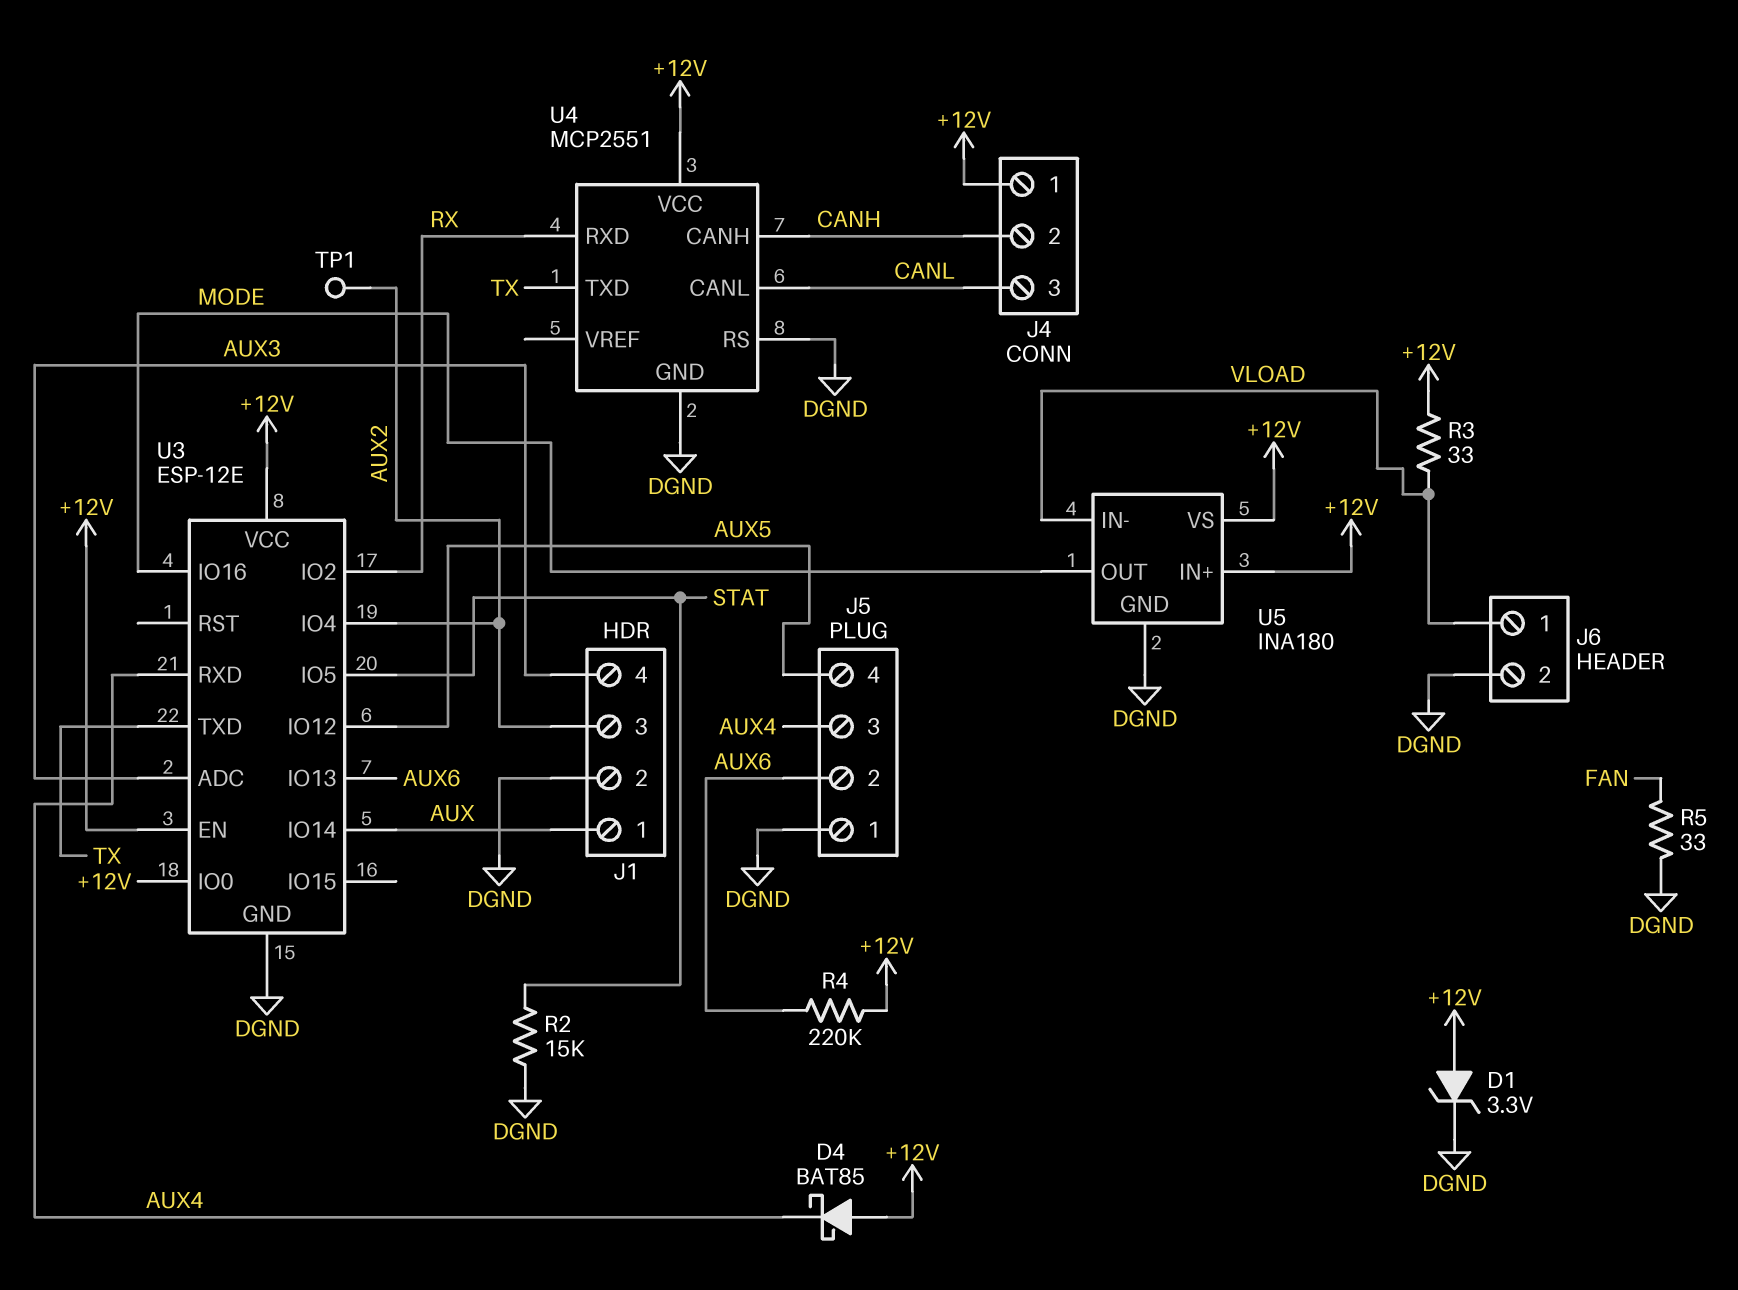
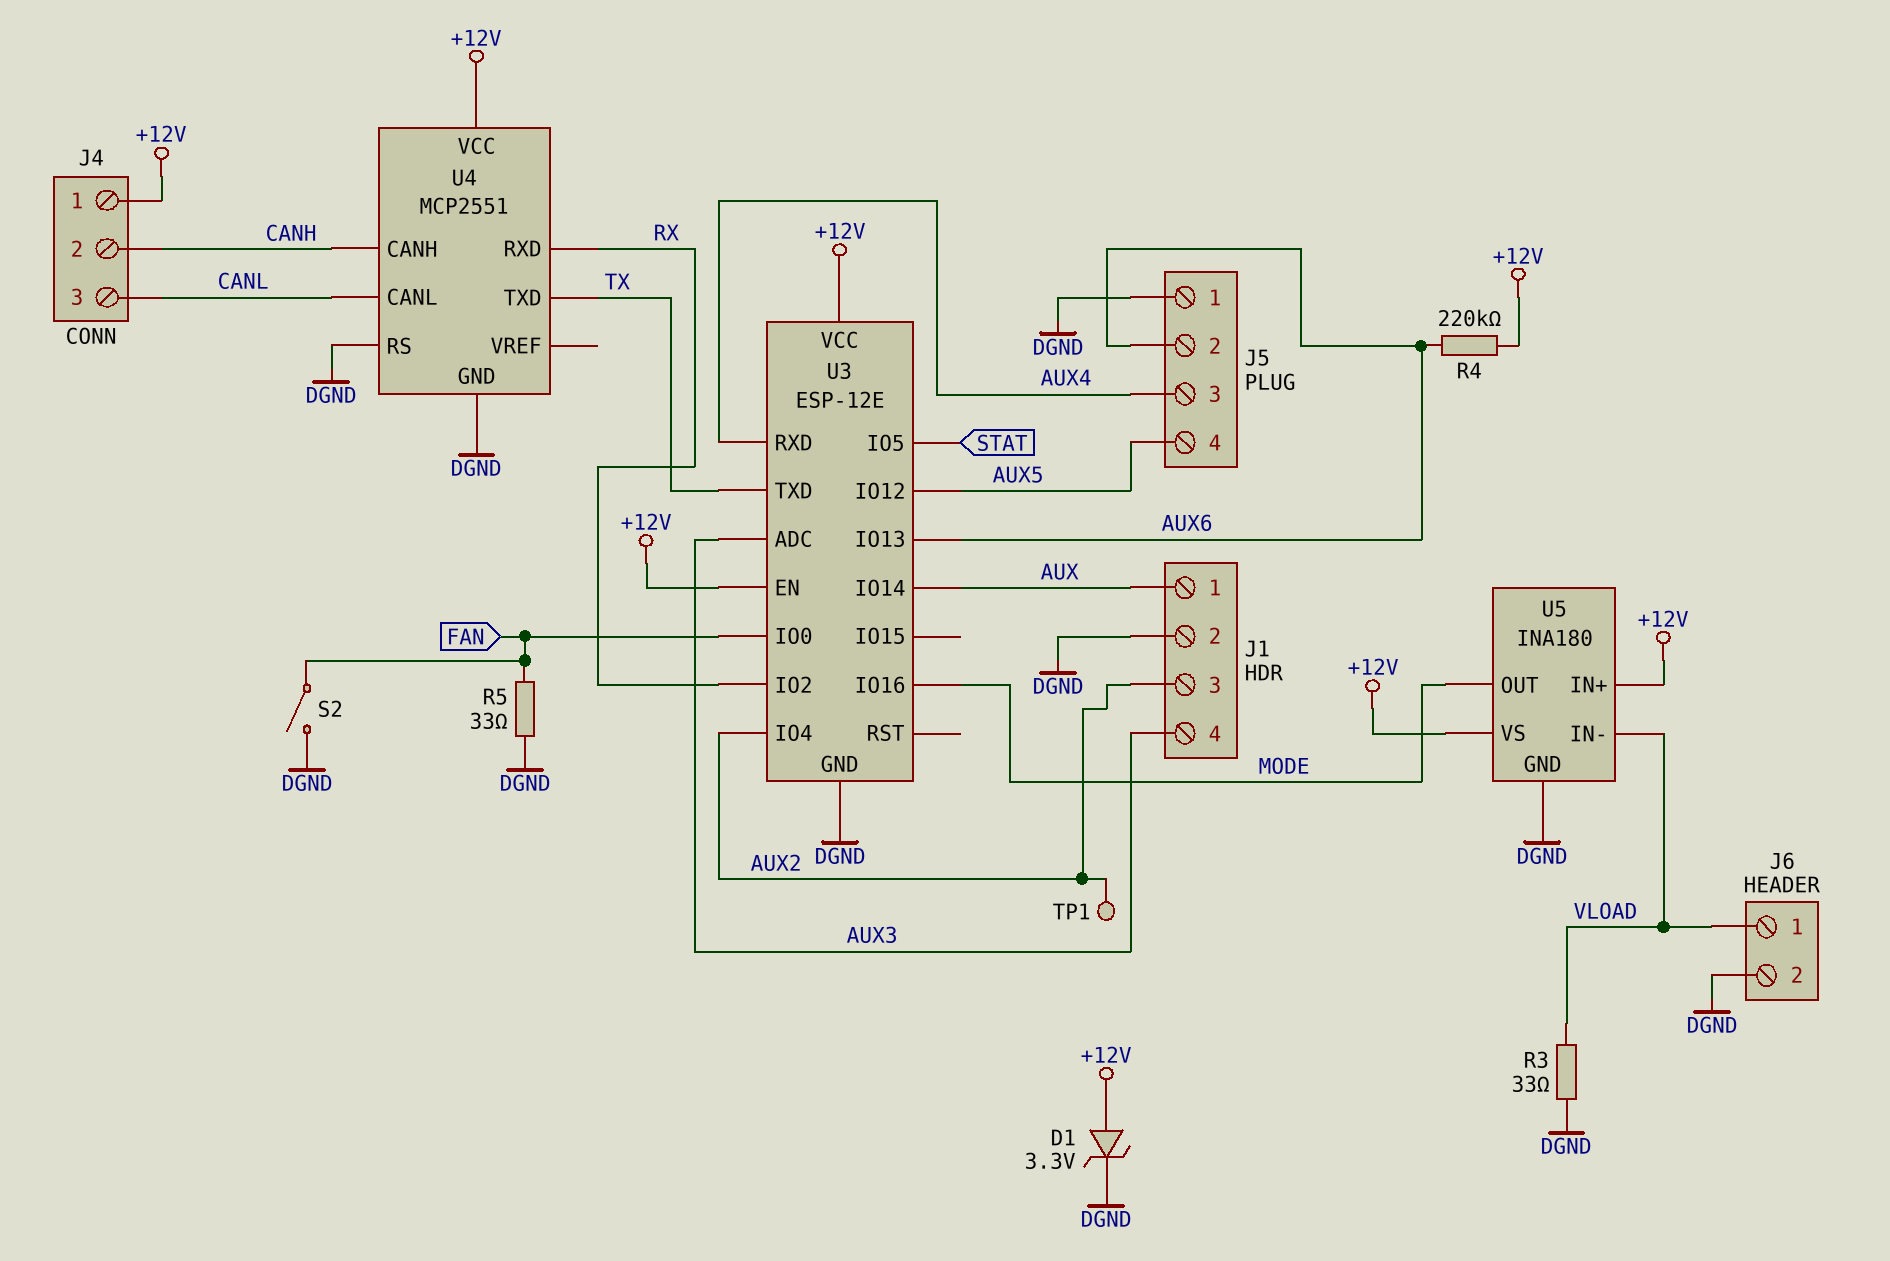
D4: schottky BAT85 (A +12V, K AUX4) -> none
R2: 15k (DGND, STAT) -> none
R3: 33 (+12V, VLOAD) -> 33 (DGND, VLOAD)
S2: none -> switch (DGND, FAN)
U3 pin IO0: +12V -> FAN

